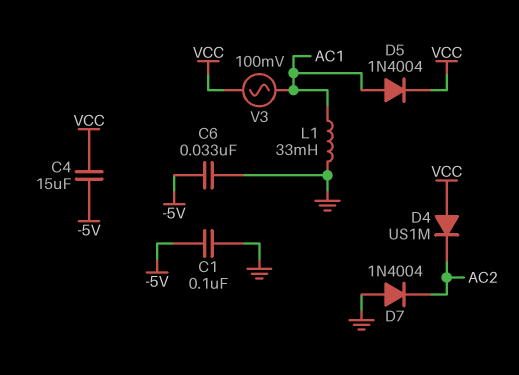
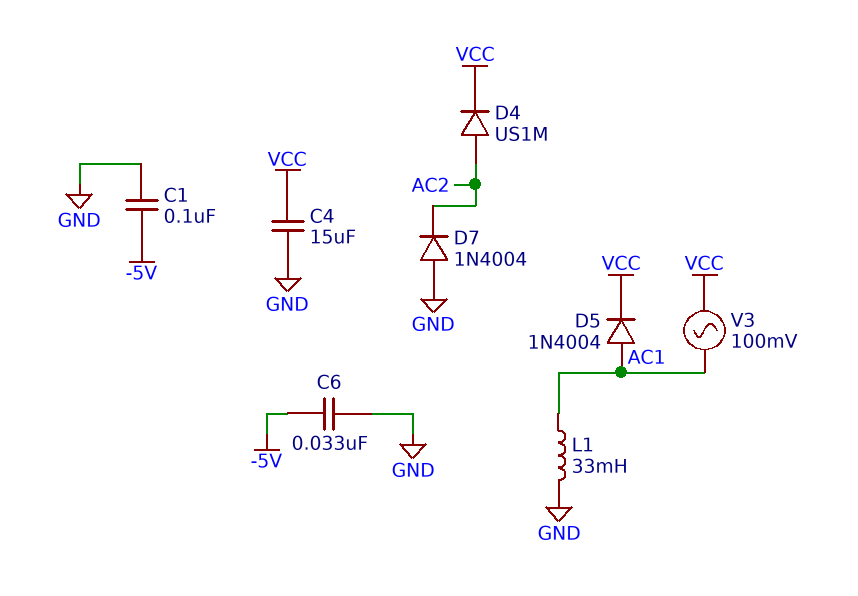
C4: 15uF (-5V, VCC) -> 15uF (GND, VCC)
D4: diode US1M (A VCC, K AC2) -> diode US1M (A AC2, K VCC)

